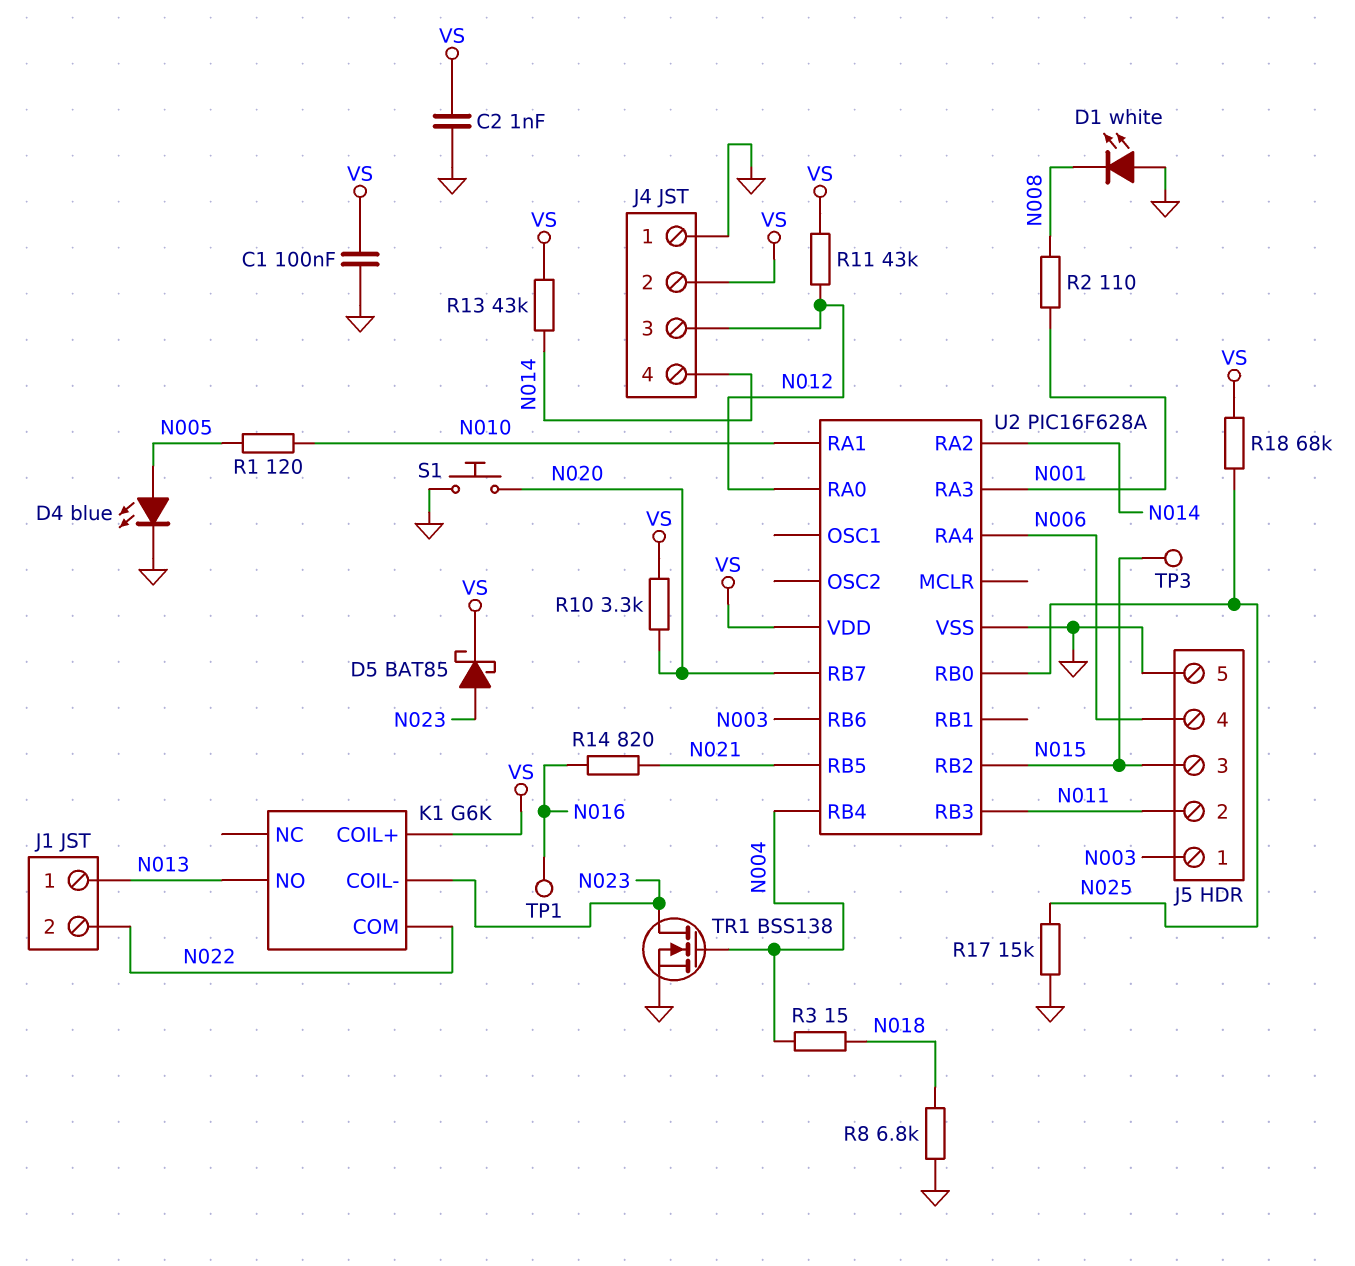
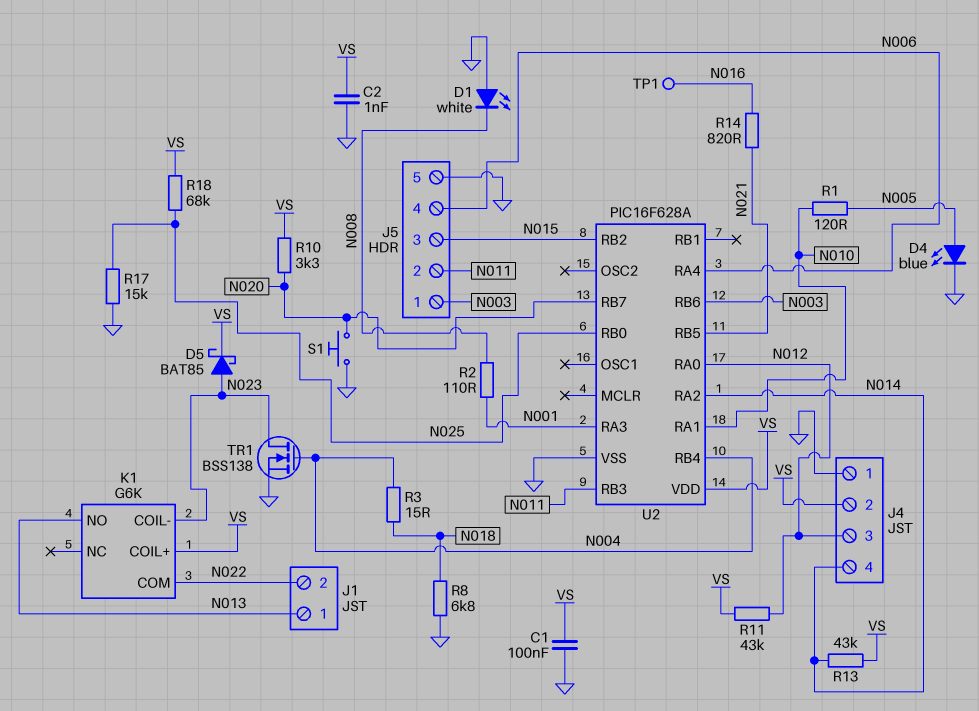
TP3: test point (N015) -> none

